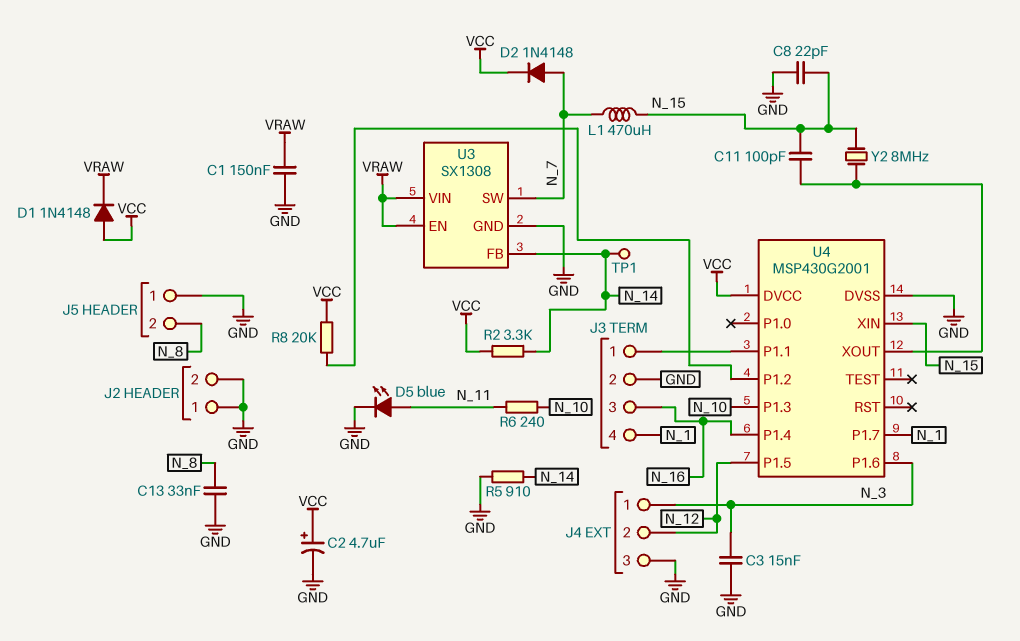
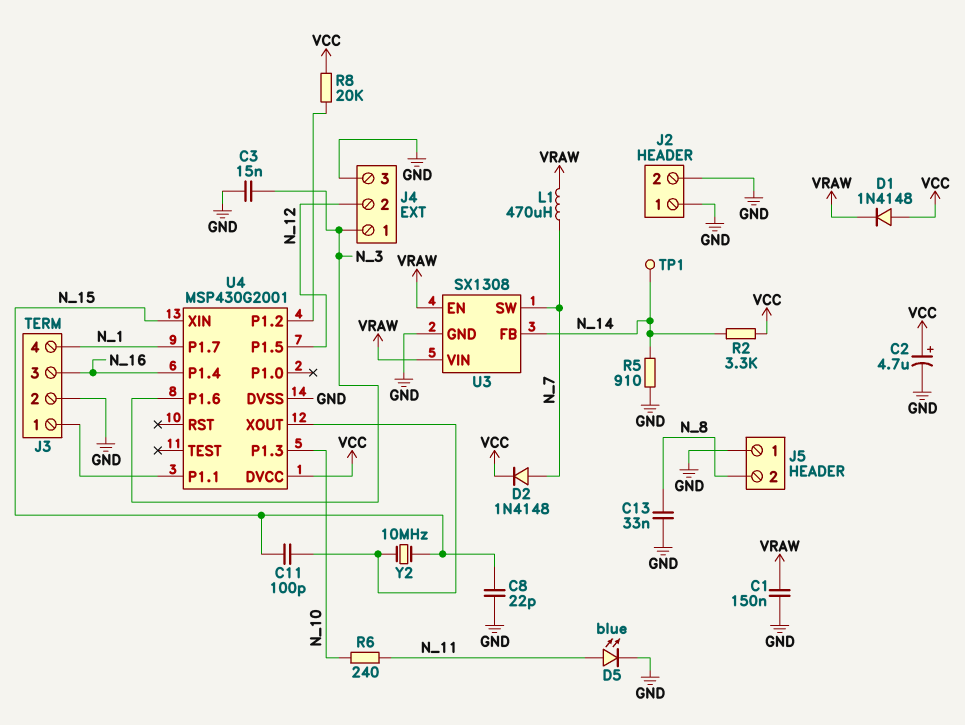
L1: 470uH (N_7, N_15) -> 470uH (N_7, VRAW)
Y2: 8MHz (N_15, U4/XOUT) -> 10MHz (N_15, U4/XOUT)

